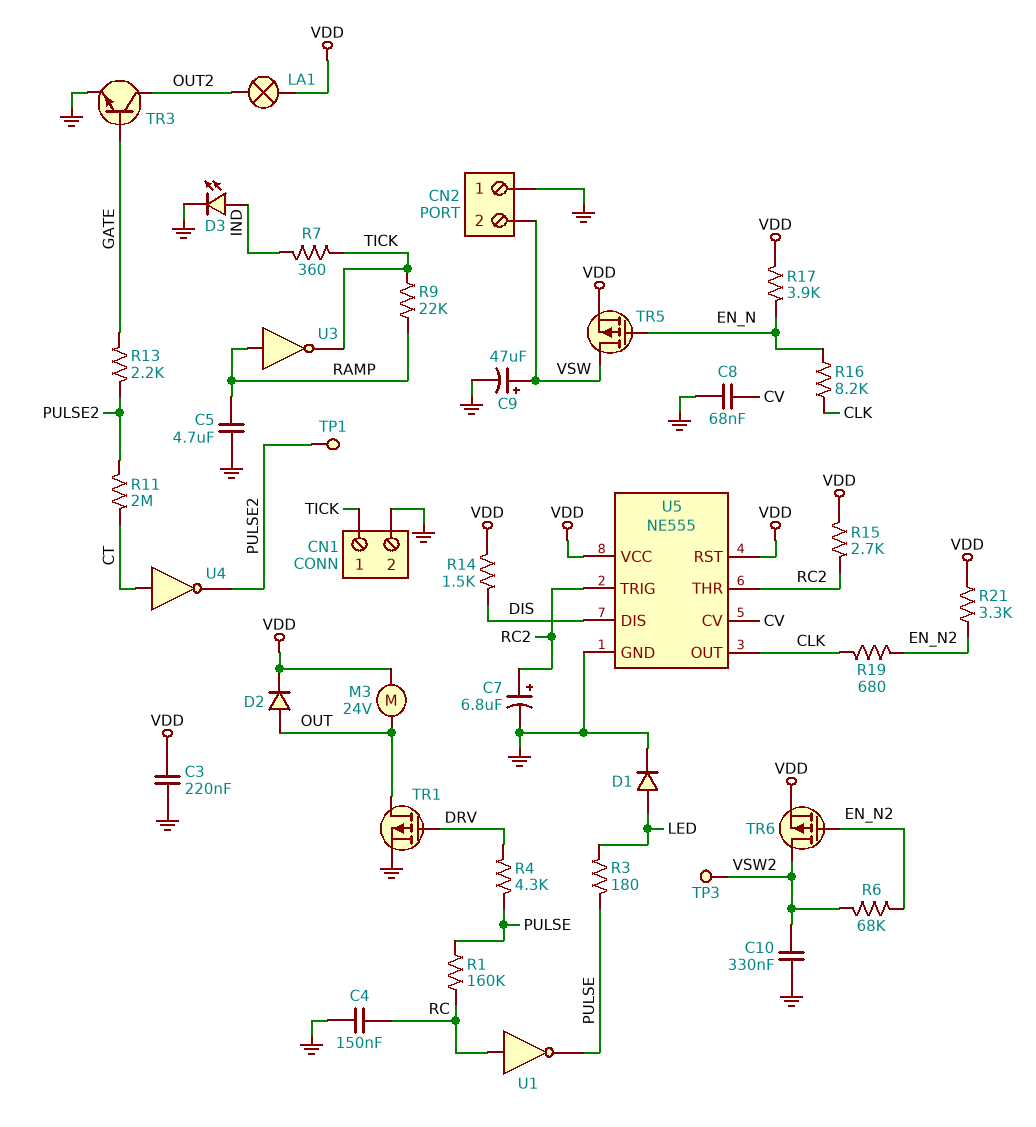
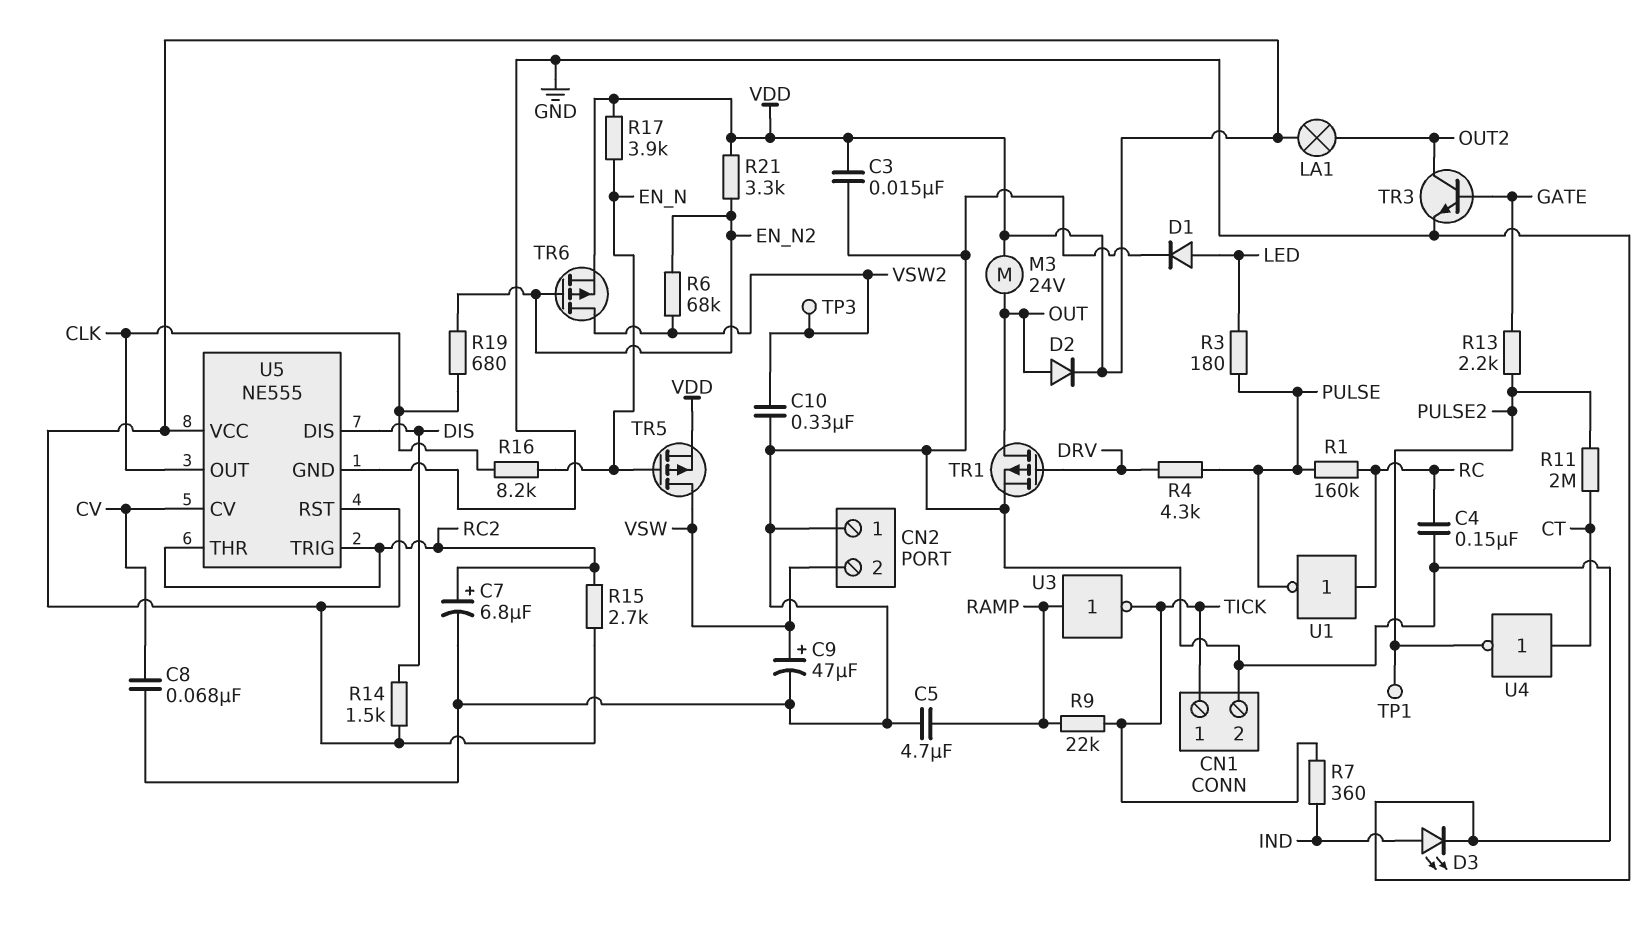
C3: 220nF (GND, VDD) -> 15nF (GND, VDD)

